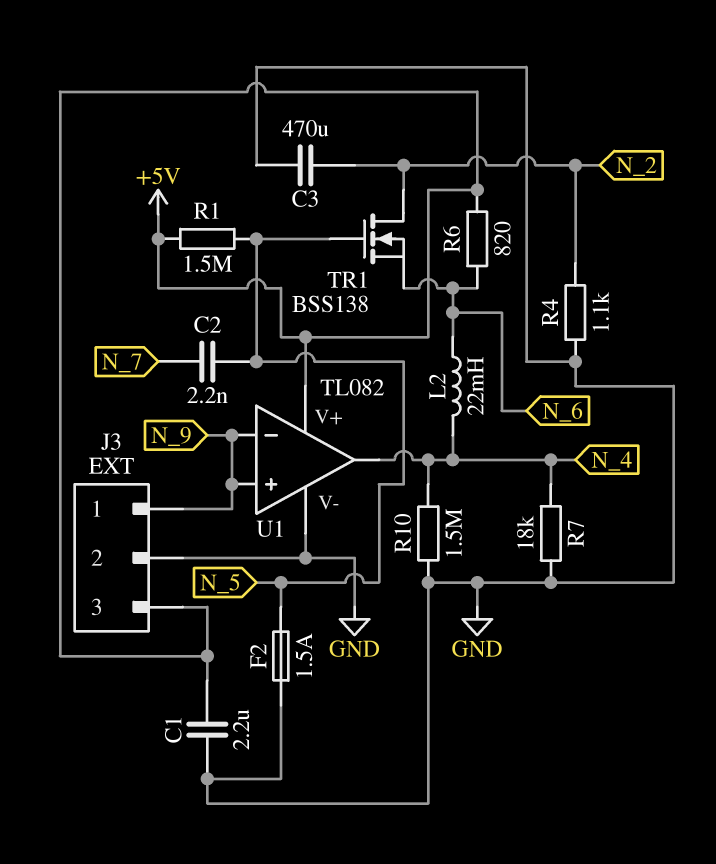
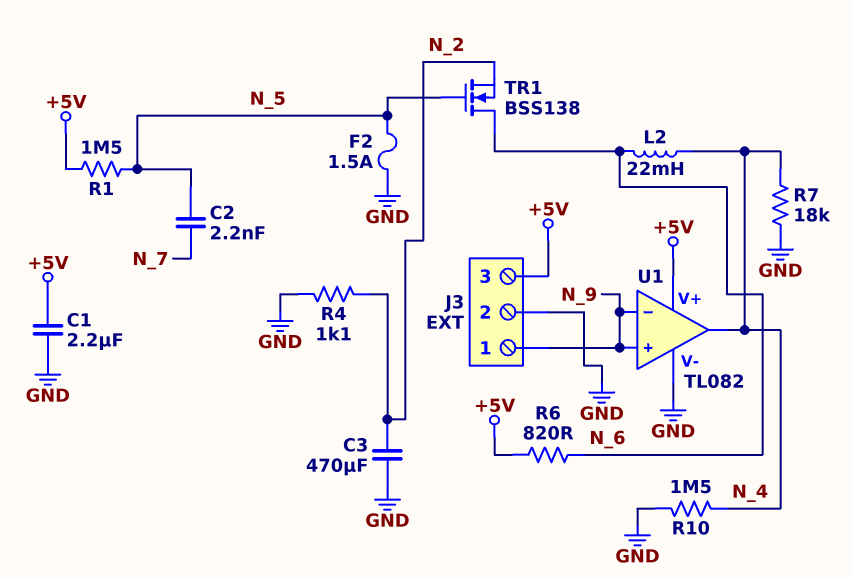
TR1: NMOS BSS138 (G N_5, D N_2, S N_6) -> NMOS BSS138 (G N_5, D N_6, S N_2)

